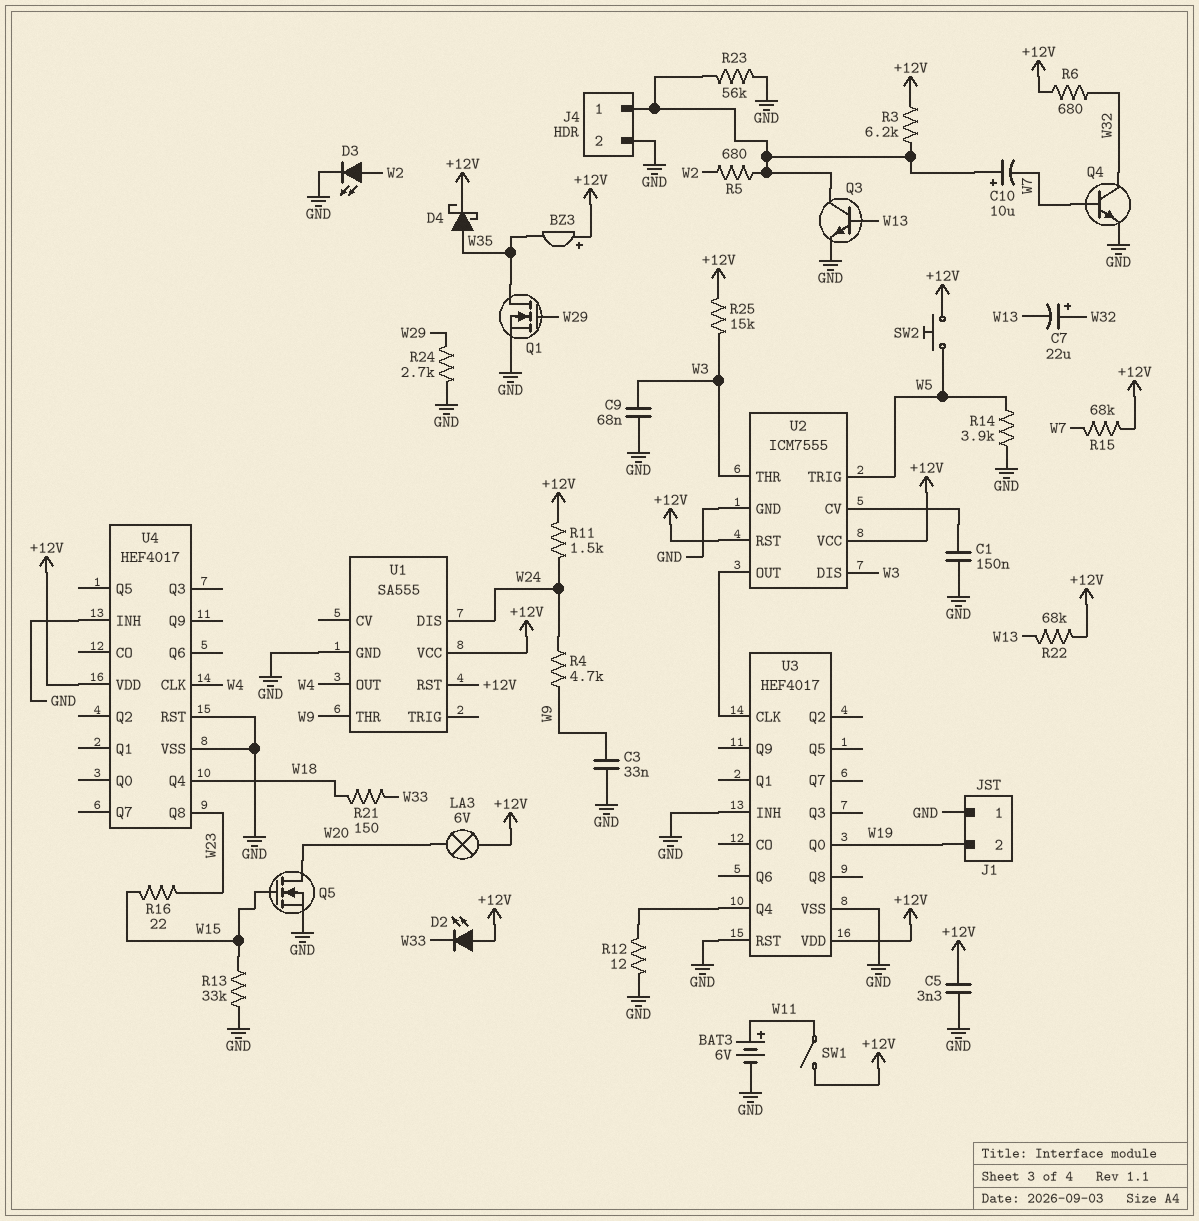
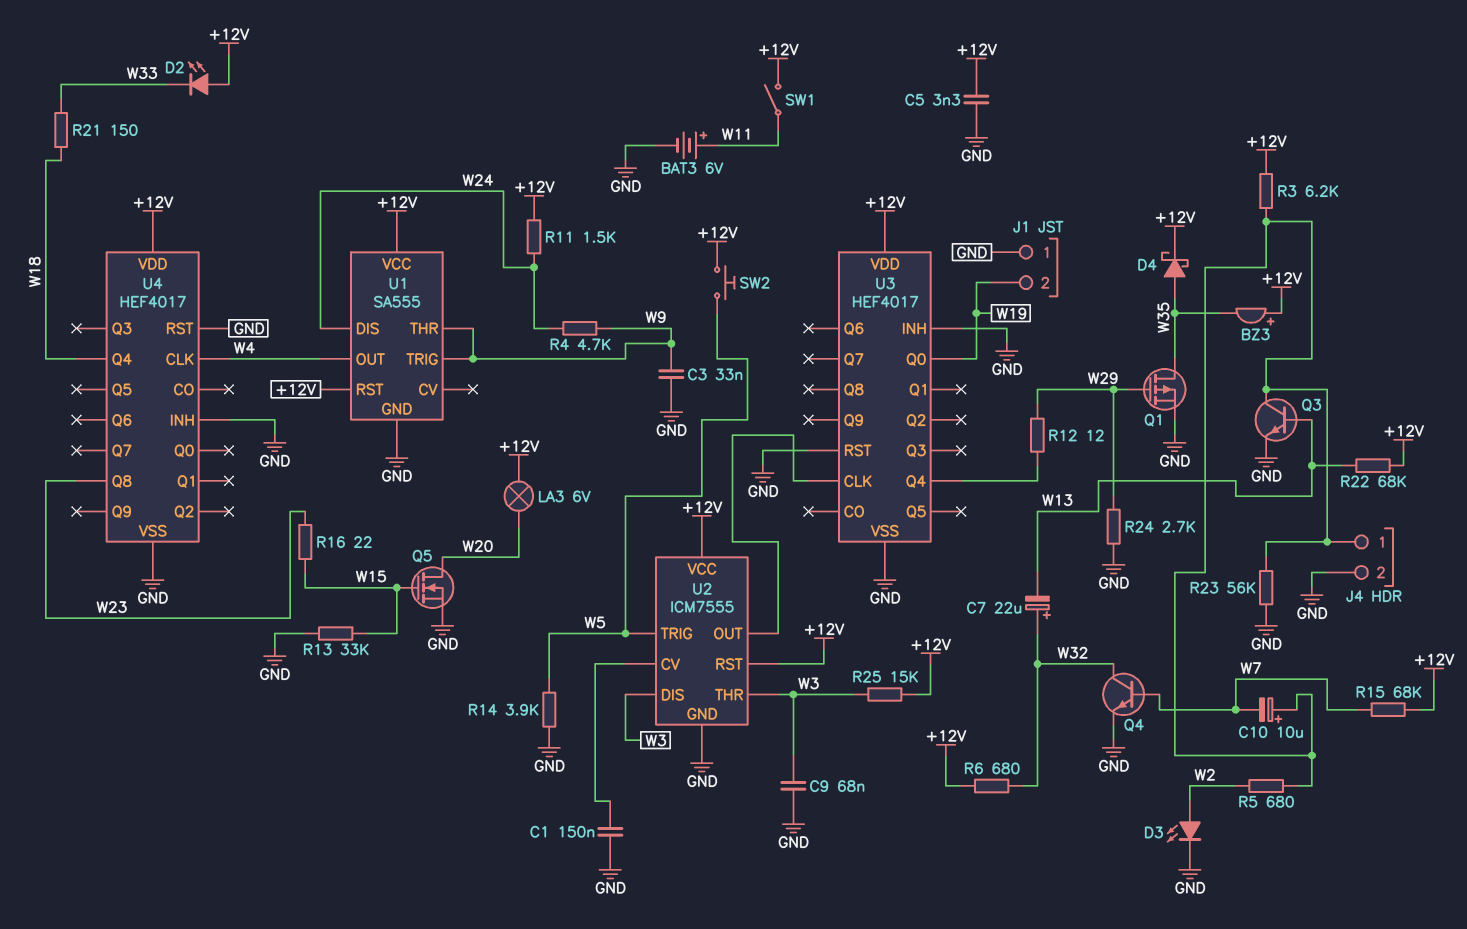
Q1: NMOS (G W29, D W35, S GND) -> PMOS (G W29, D W35, S GND)
R12: 12 (GND, U3/Q4) -> 12 (U3/Q4, W29)
U1 pin TRIG: none -> W9

